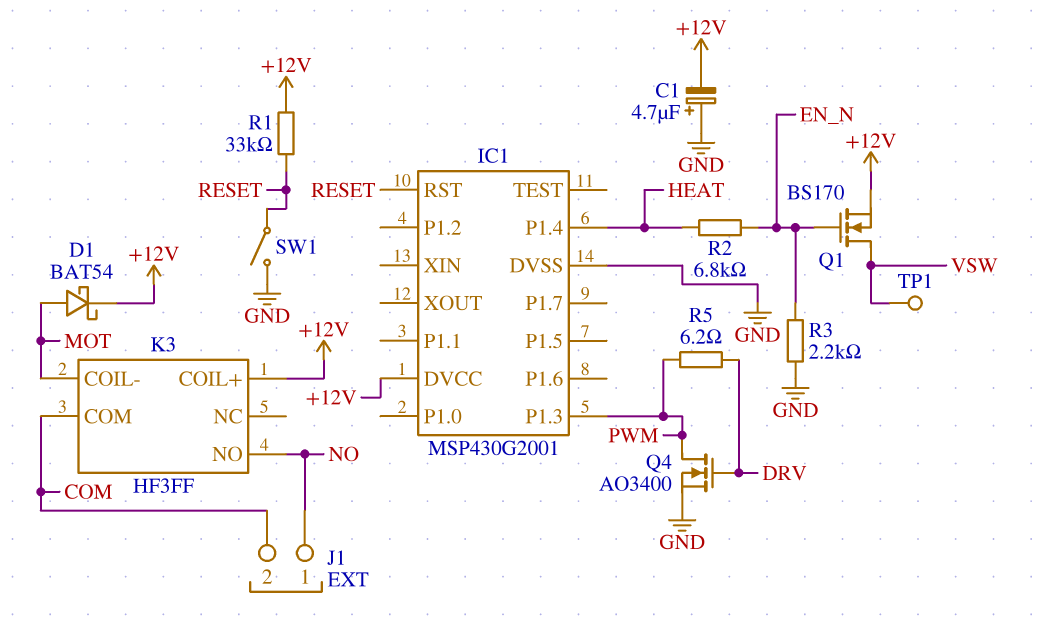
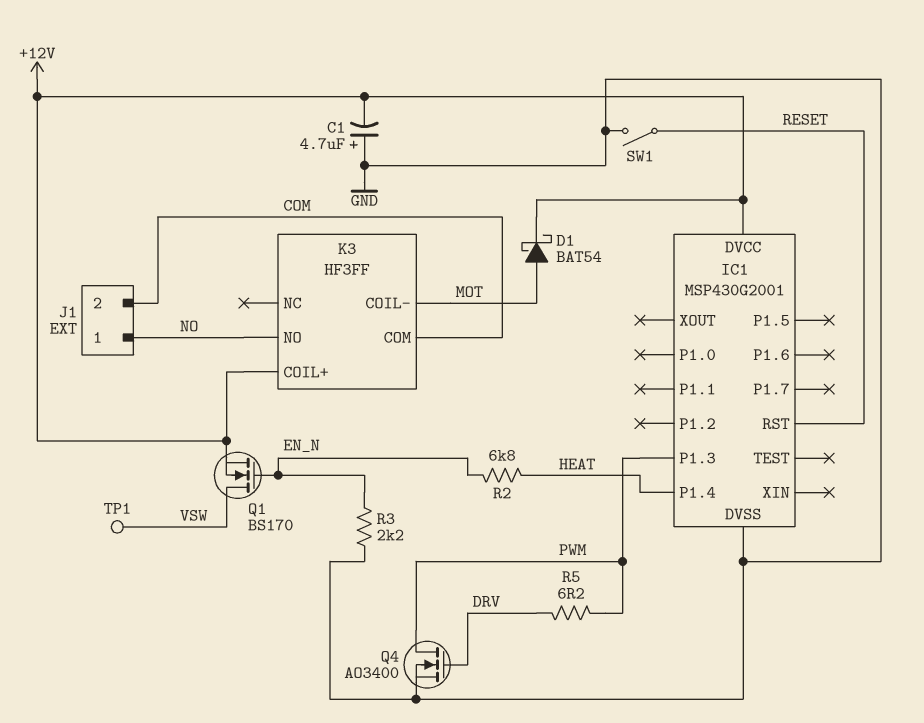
R1: 33k (+12V, RESET) -> none

